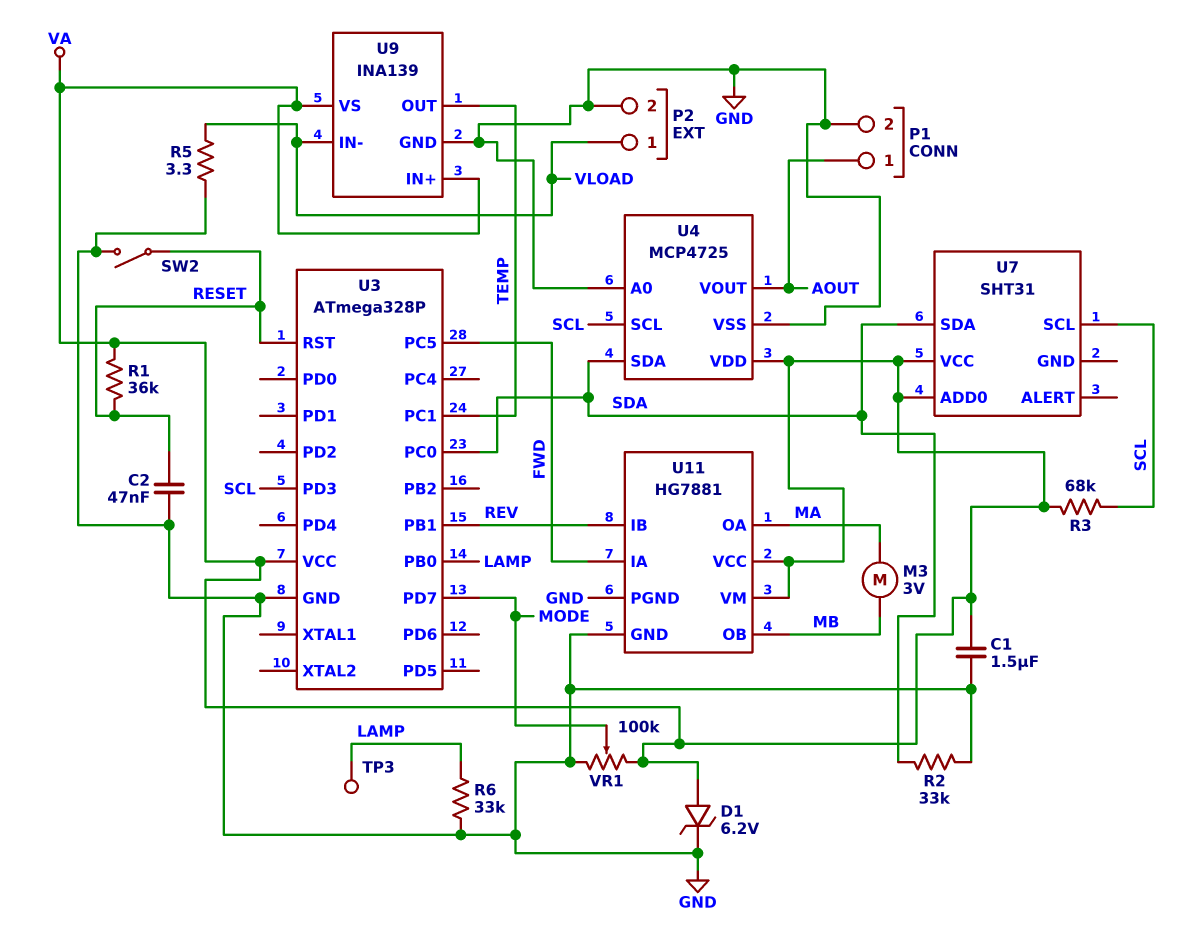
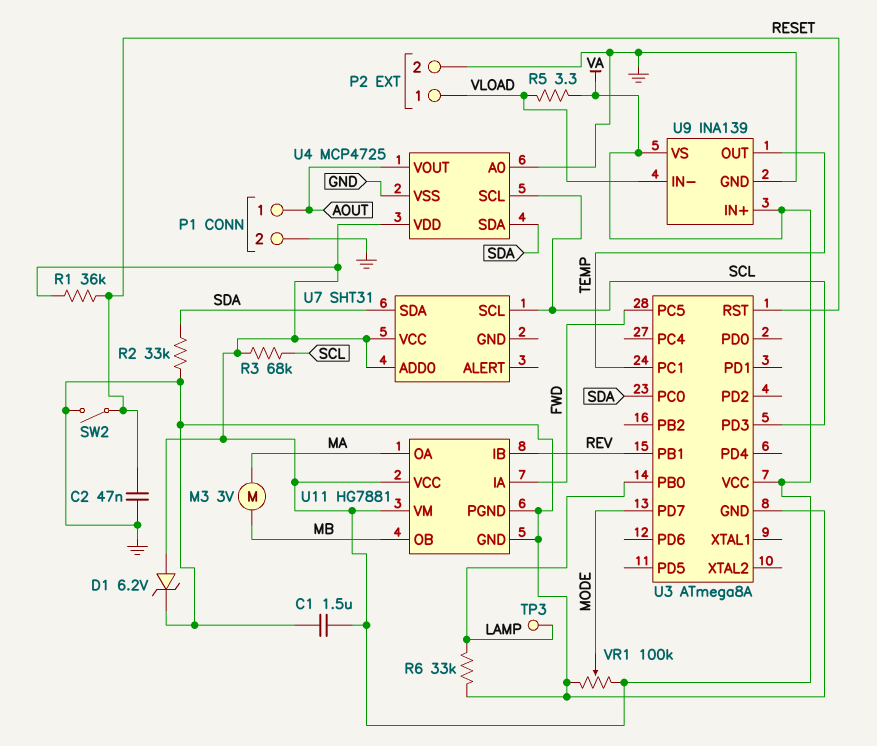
R5: 3.3 (GND, VLOAD) -> 3.3 (VA, VLOAD)
U3: ATmega328P -> ATmega8A

